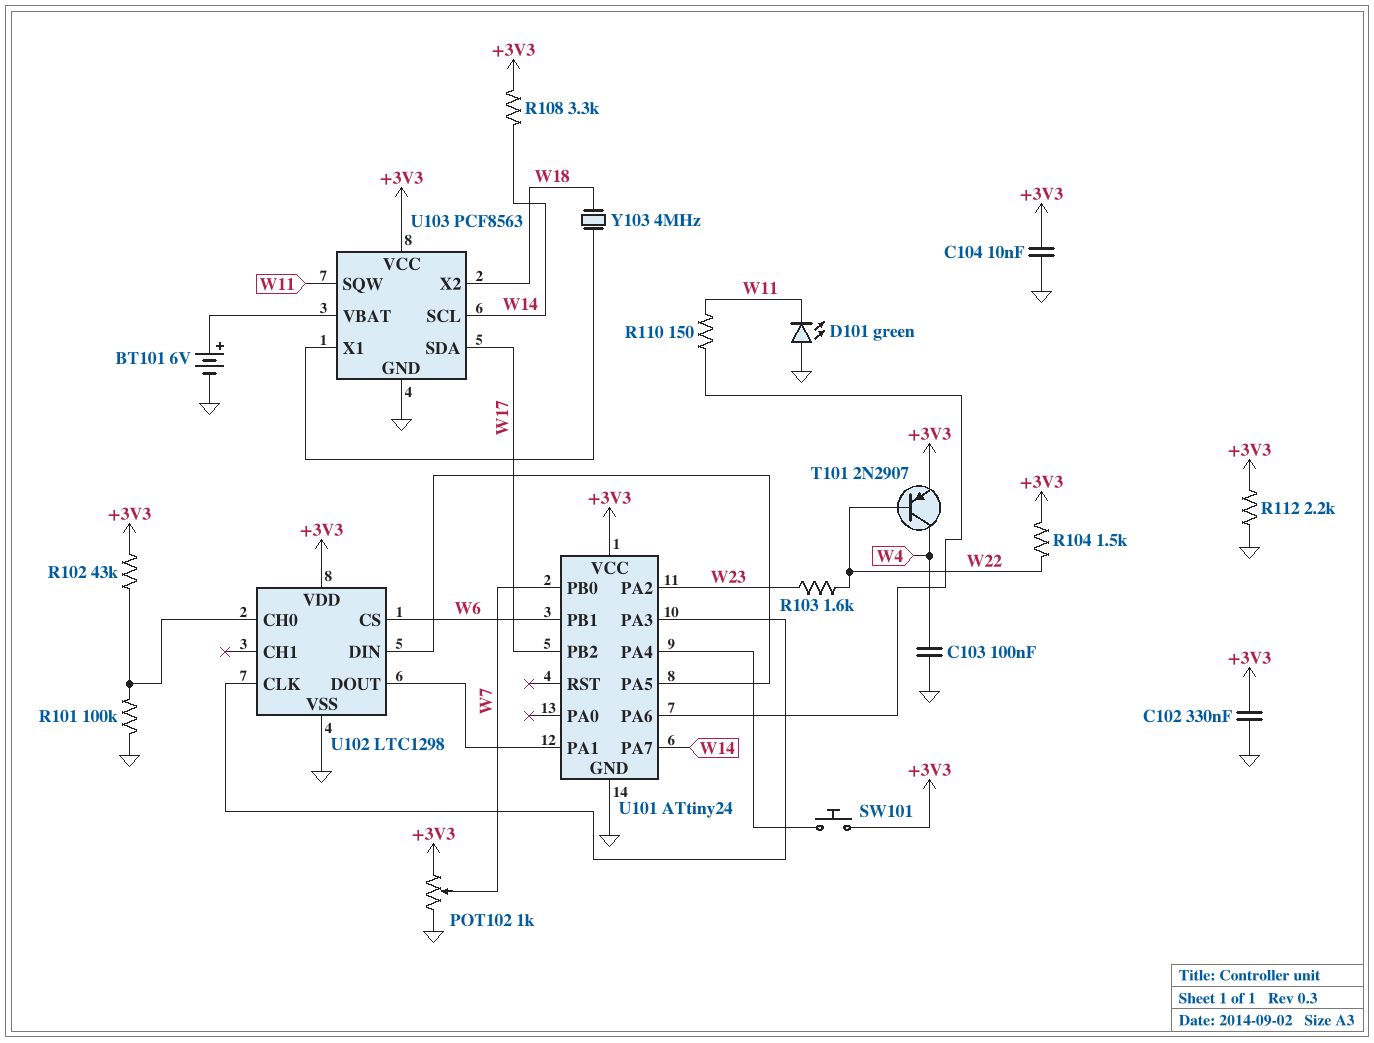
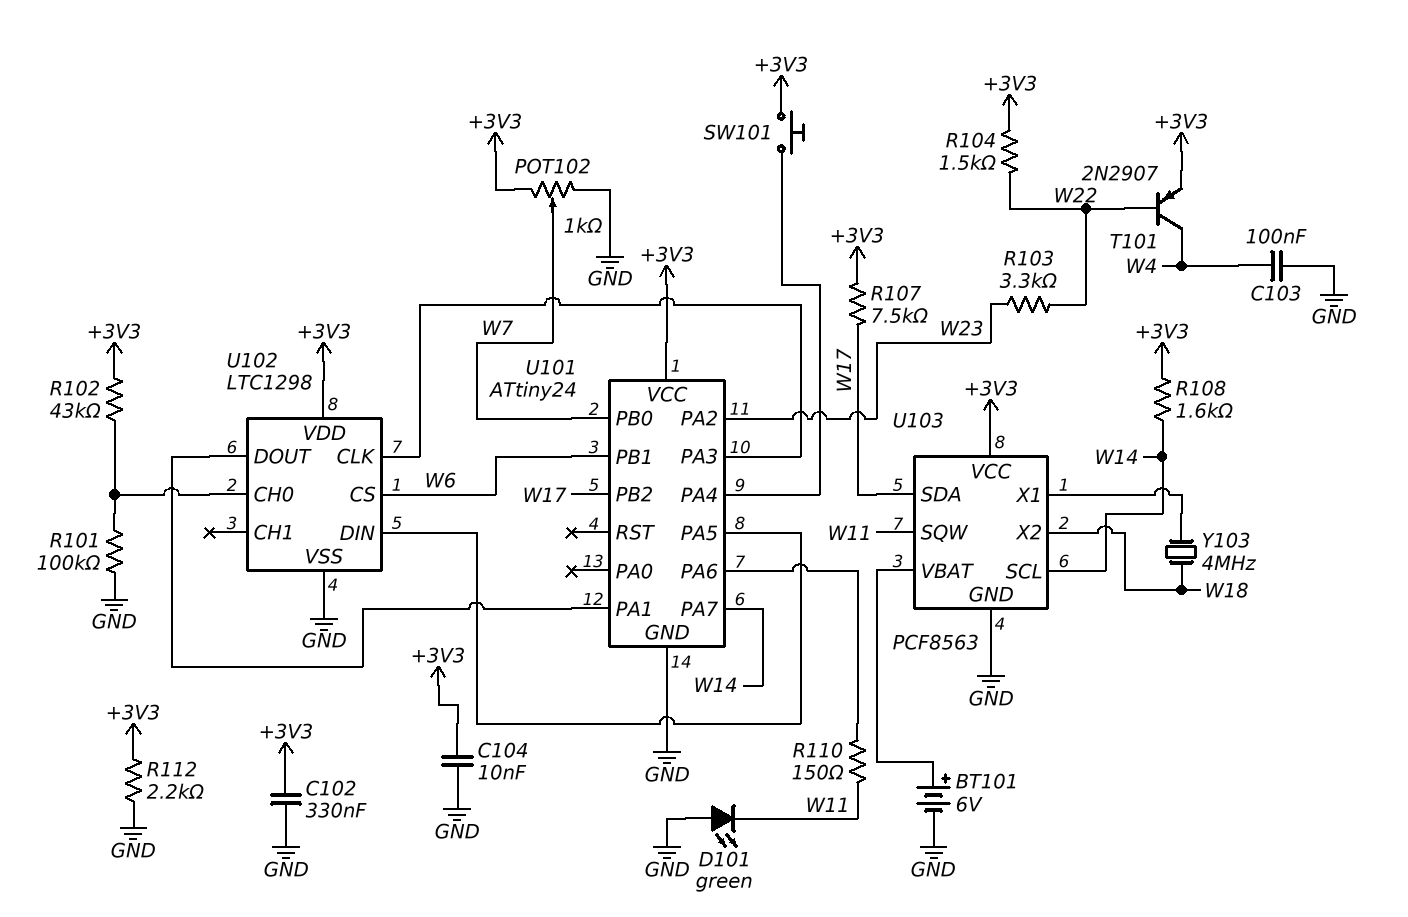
R103: 1.6k (W22, W23) -> 3.3k (W22, W23)
R107: none -> 7.5k (+3V3, W17)
R108: 3.3k (+3V3, W14) -> 1.6k (+3V3, W14)

